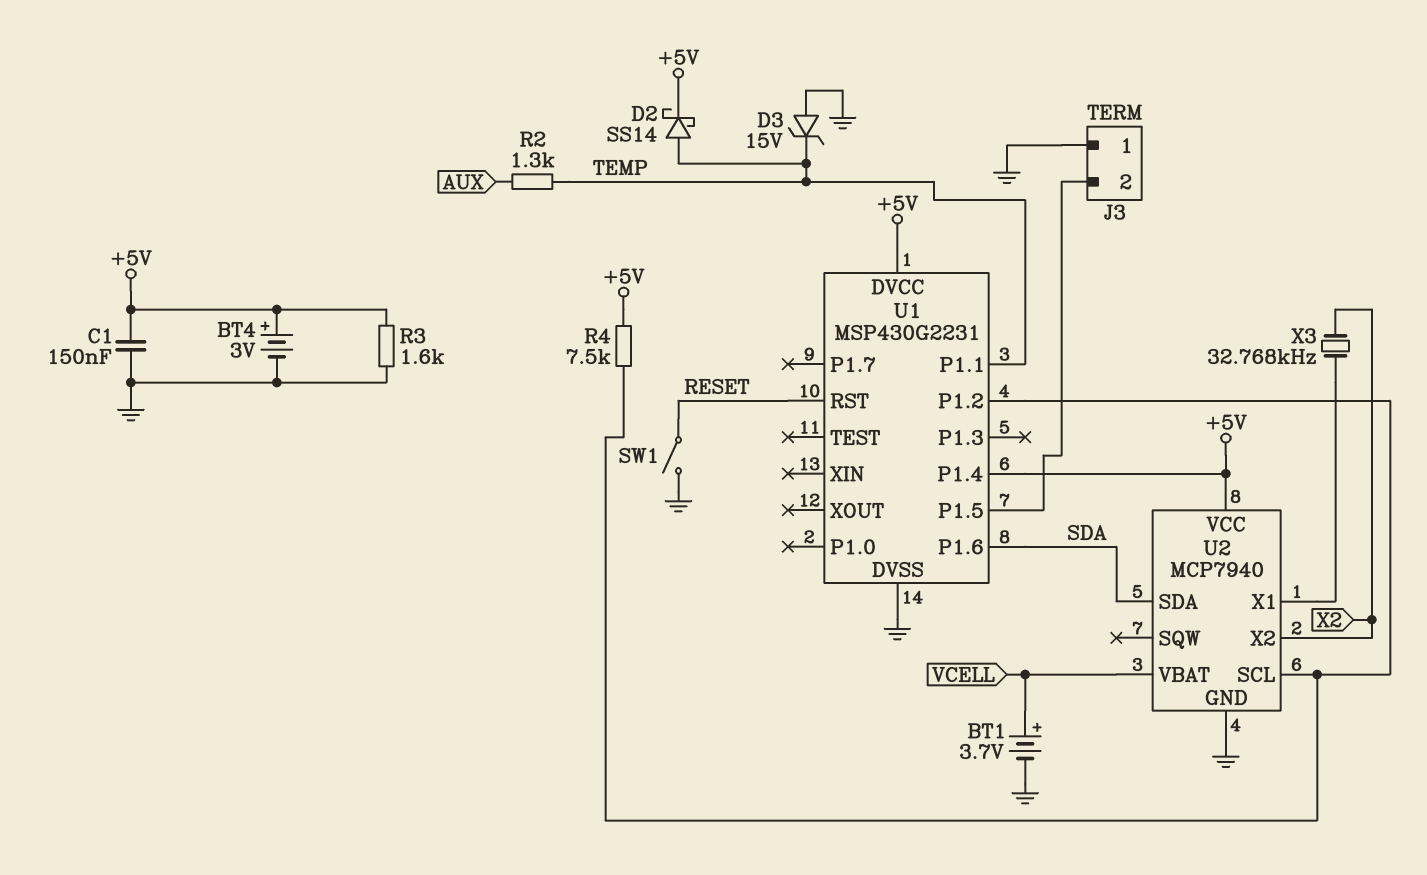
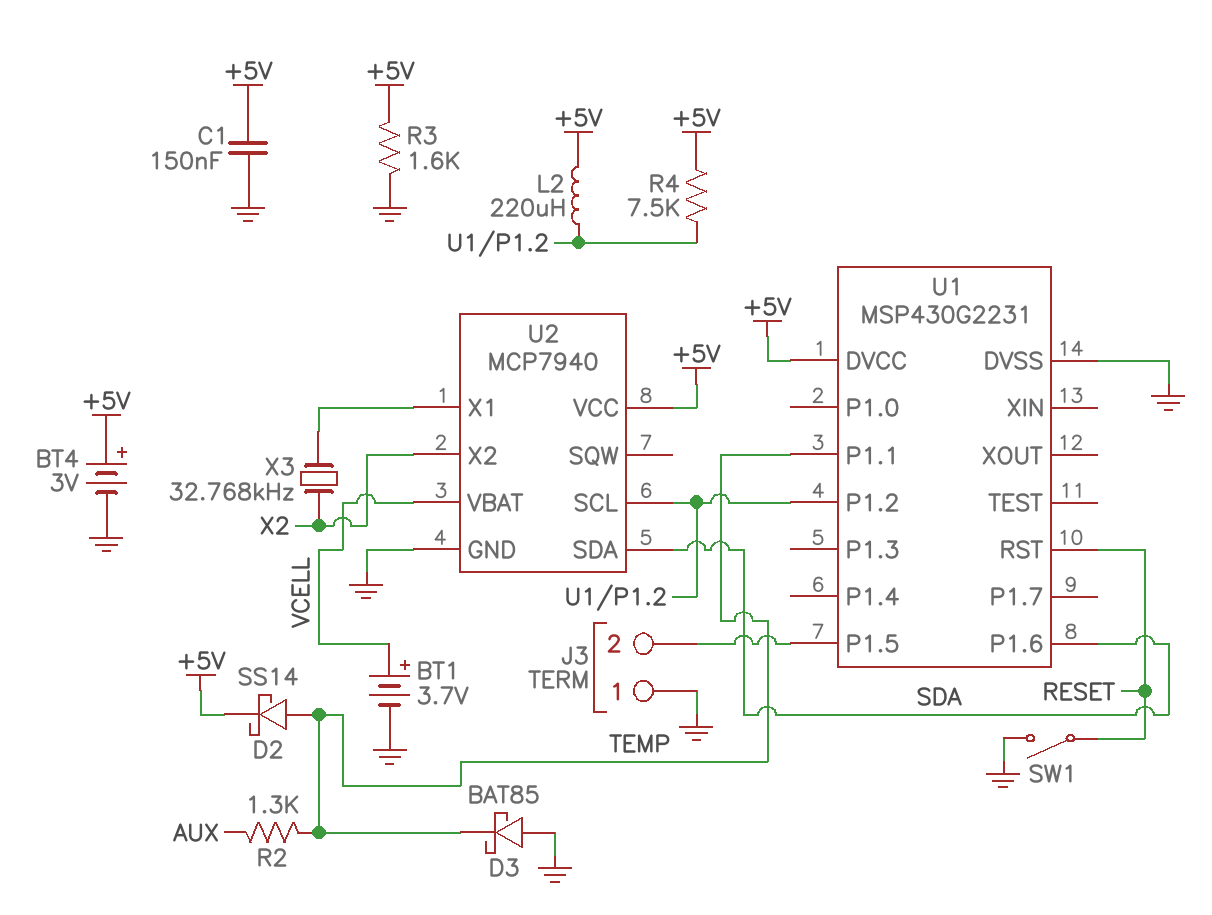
D3: zener 15V (A GND, K TEMP) -> schottky BAT85 (A GND, K TEMP)
L2: none -> 220uH (+5V, U1/P1.2)
U1 pin P1.4: +5V -> none

